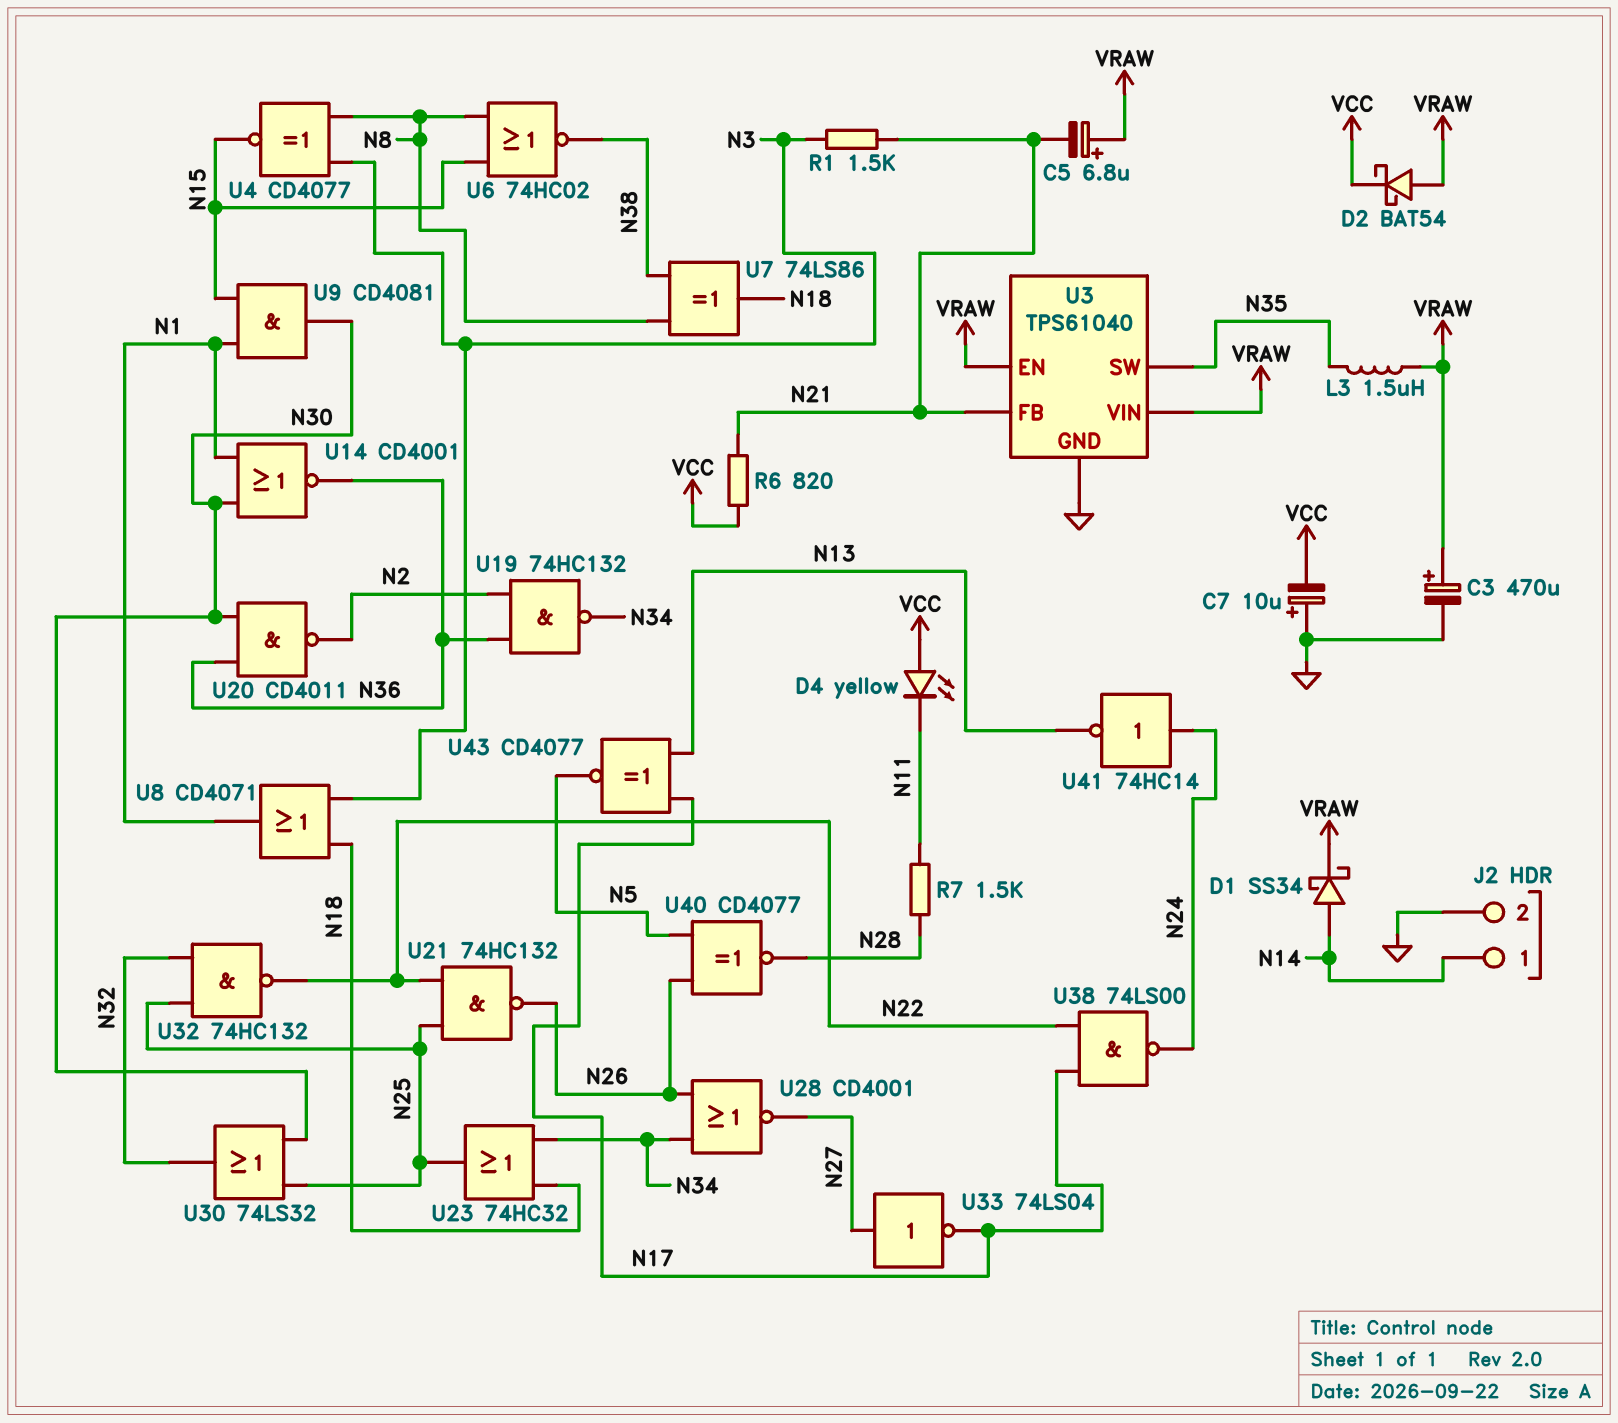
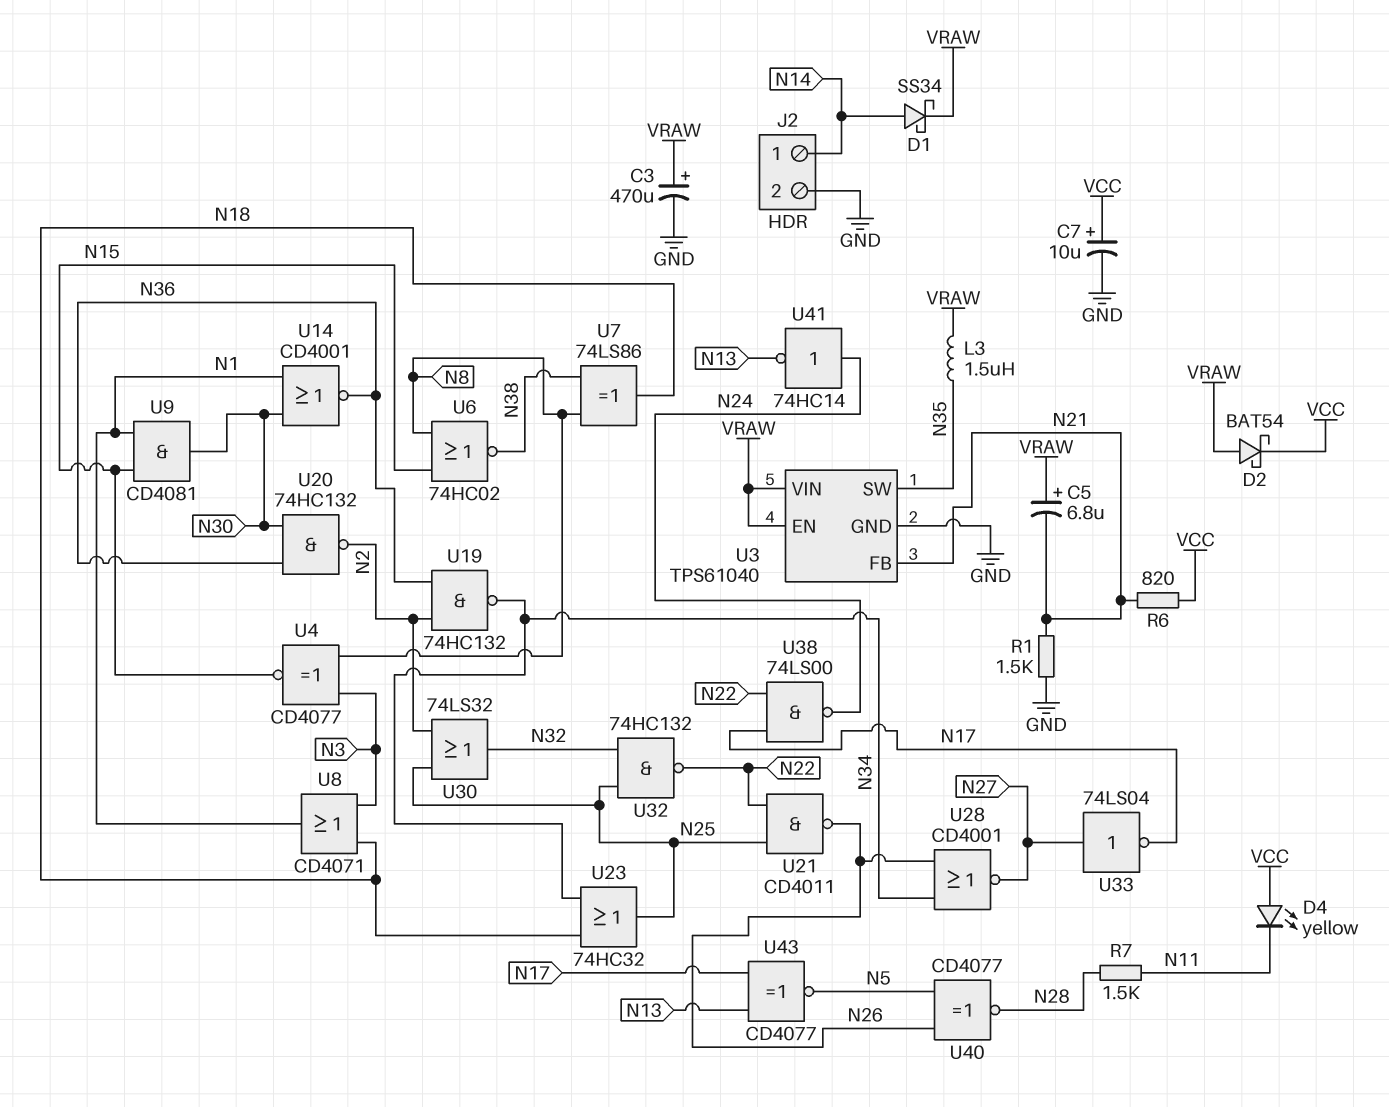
C7: 10uF (plus GND, minus VCC) -> 10uF (plus VCC, minus GND)
R1: 1.5k (N3, N21) -> 1.5k (GND, N21)
U20: NAND CD4011 (in N30, in N36, out N2) -> NAND 74HC132 (in N30, in N36, out N2)
U21: NAND 74HC132 (in N22, in N25, out N26) -> NAND CD4011 (in N22, in N25, out N26)
U30: OR 74LS32 (in N25, in N30, out N32) -> OR 74LS32 (in N2, in N25, out N32)

